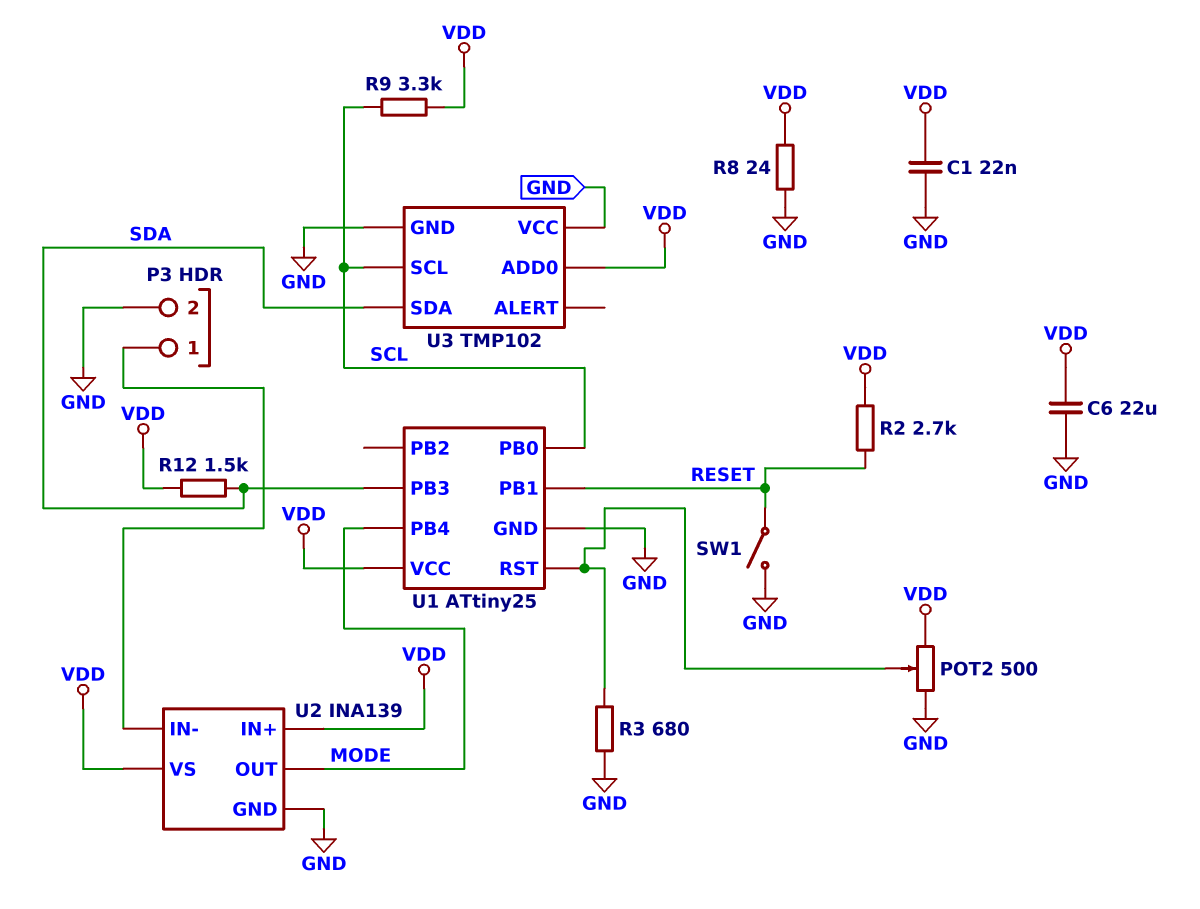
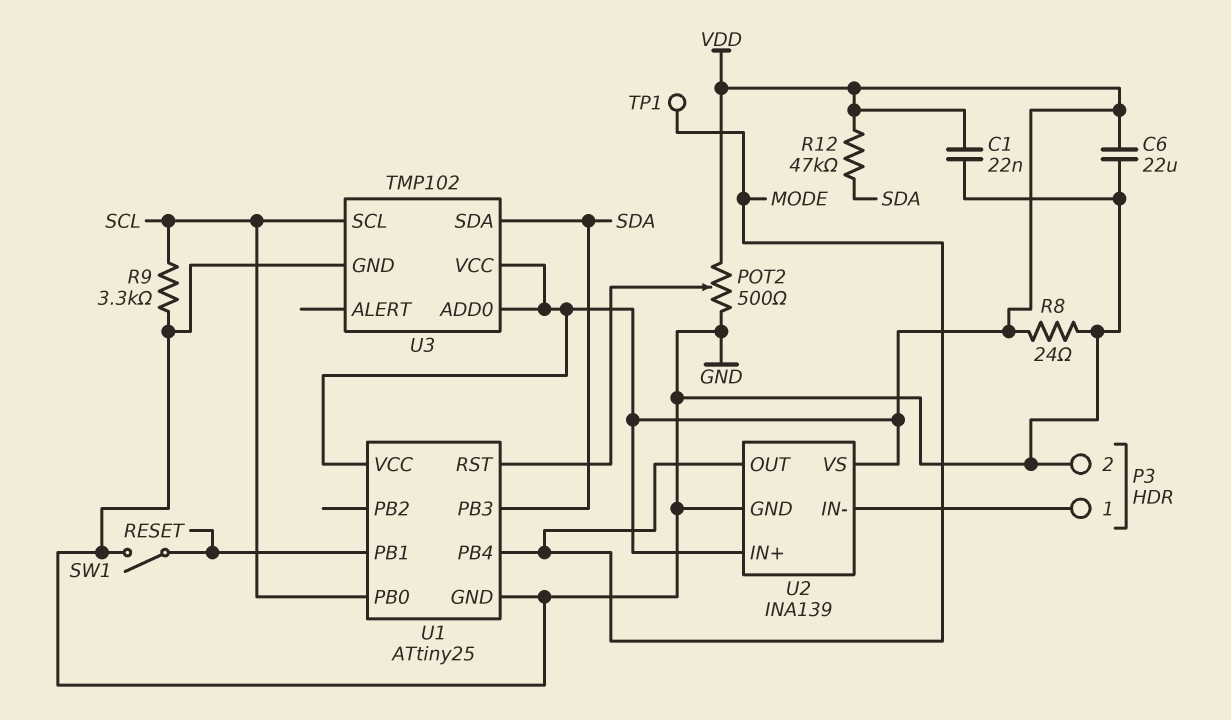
R2: 2.7k (RESET, VDD) -> none
R3: 680 (GND, U1/RST) -> none
R9: 3.3k (SCL, VDD) -> 3.3k (GND, SCL)
R12: 1.5k (SDA, VDD) -> 47k (SDA, VDD)
TP1: none -> test point (MODE)
U3 pin VCC: GND -> VDD

